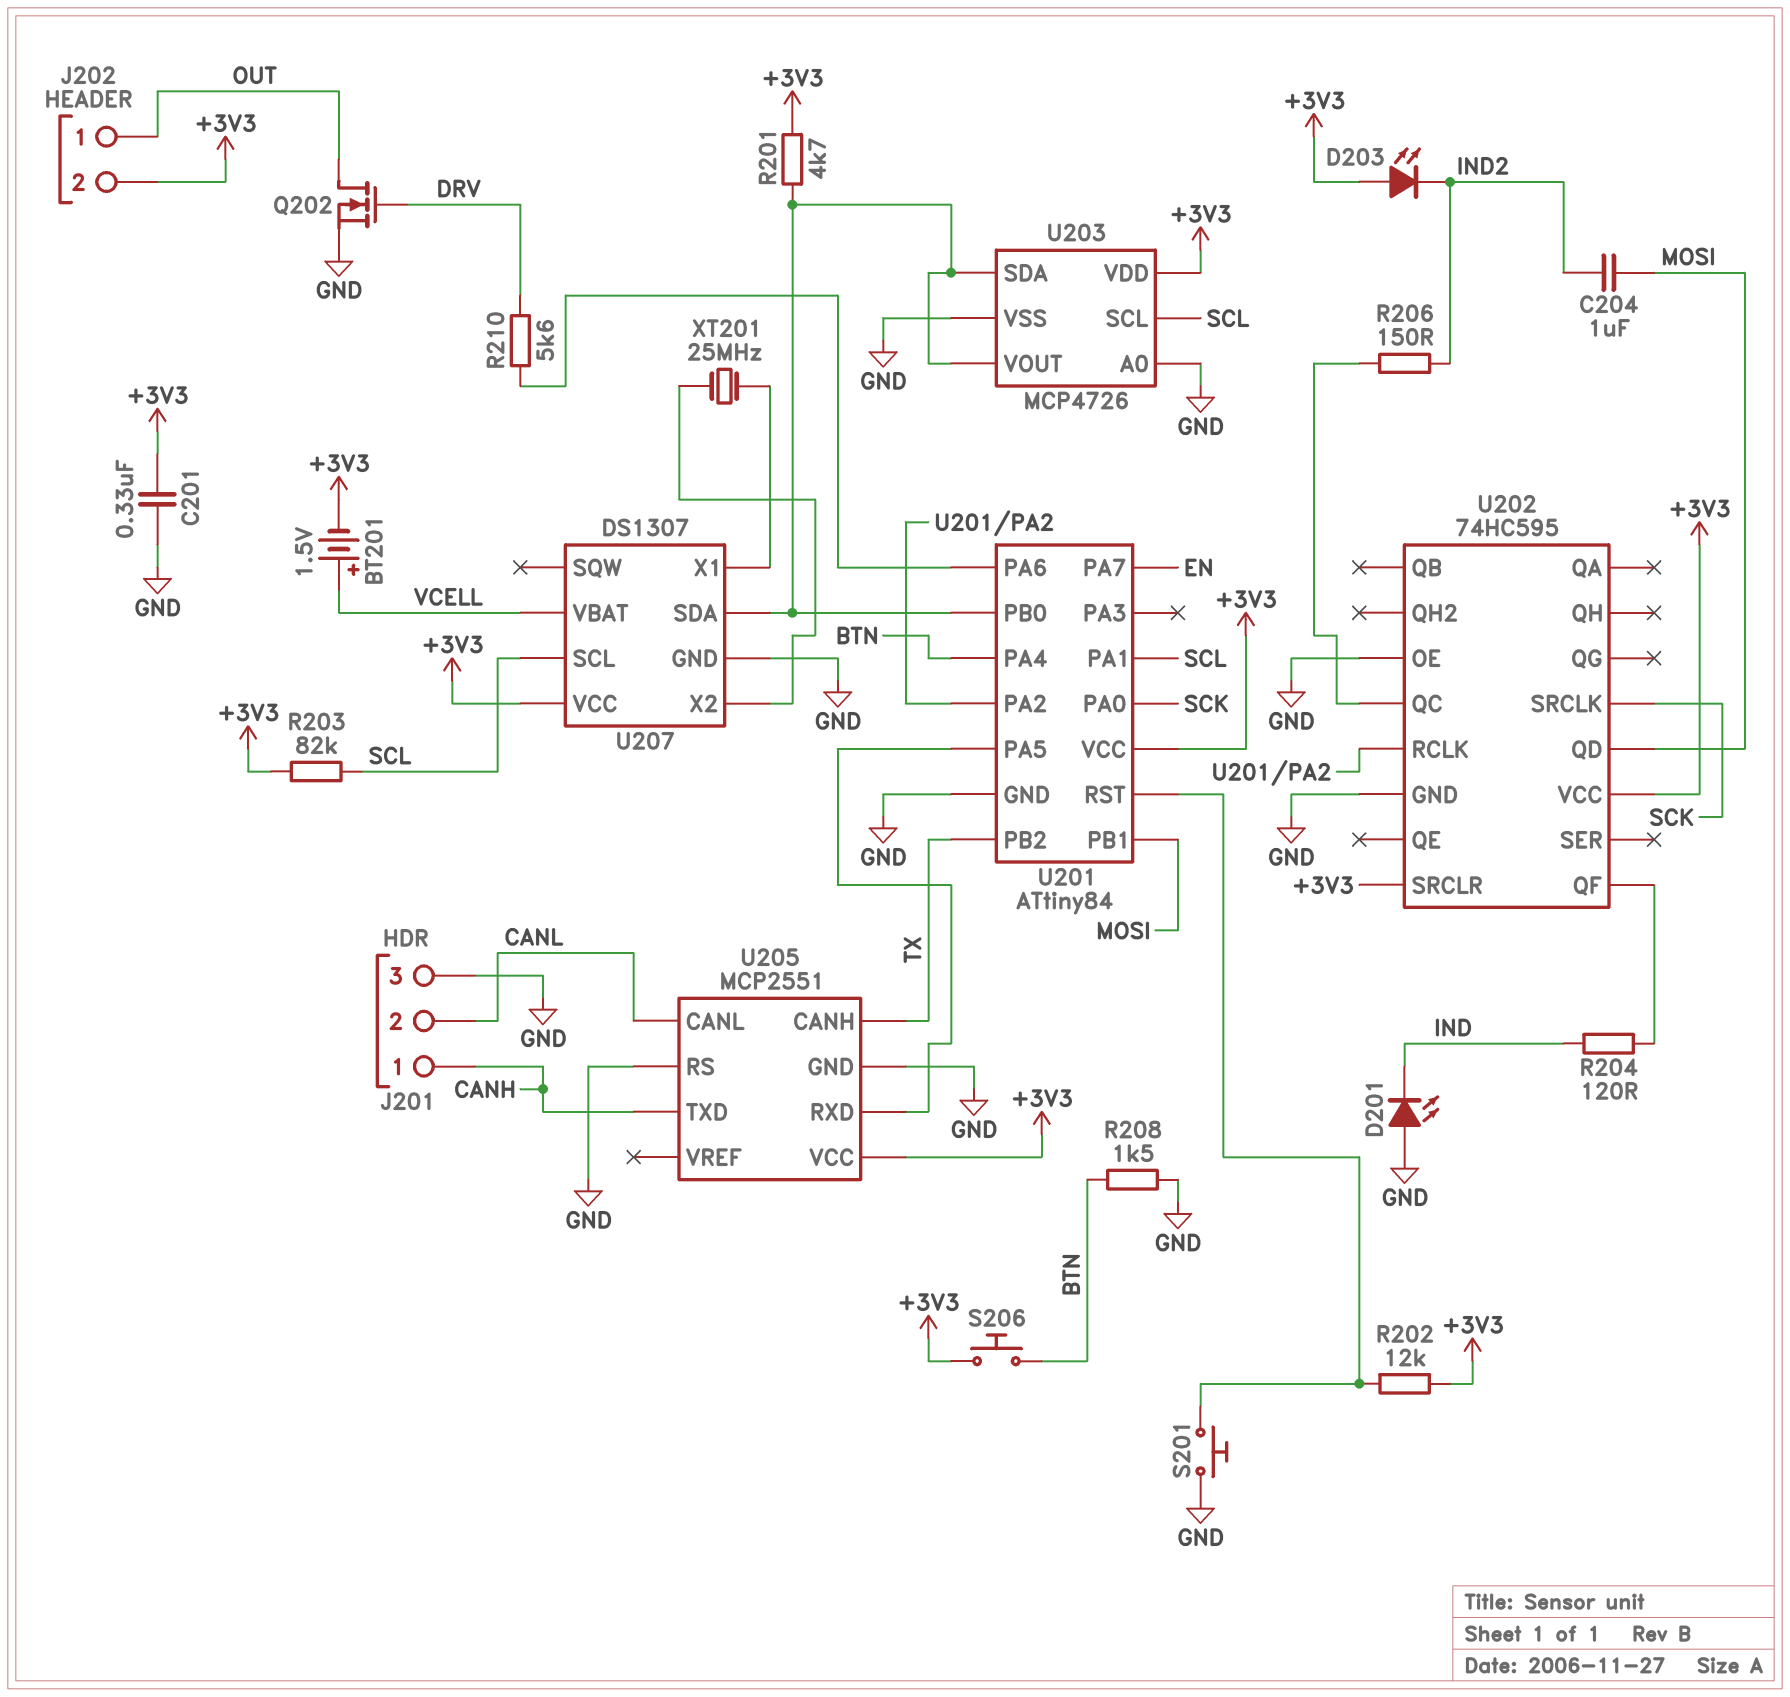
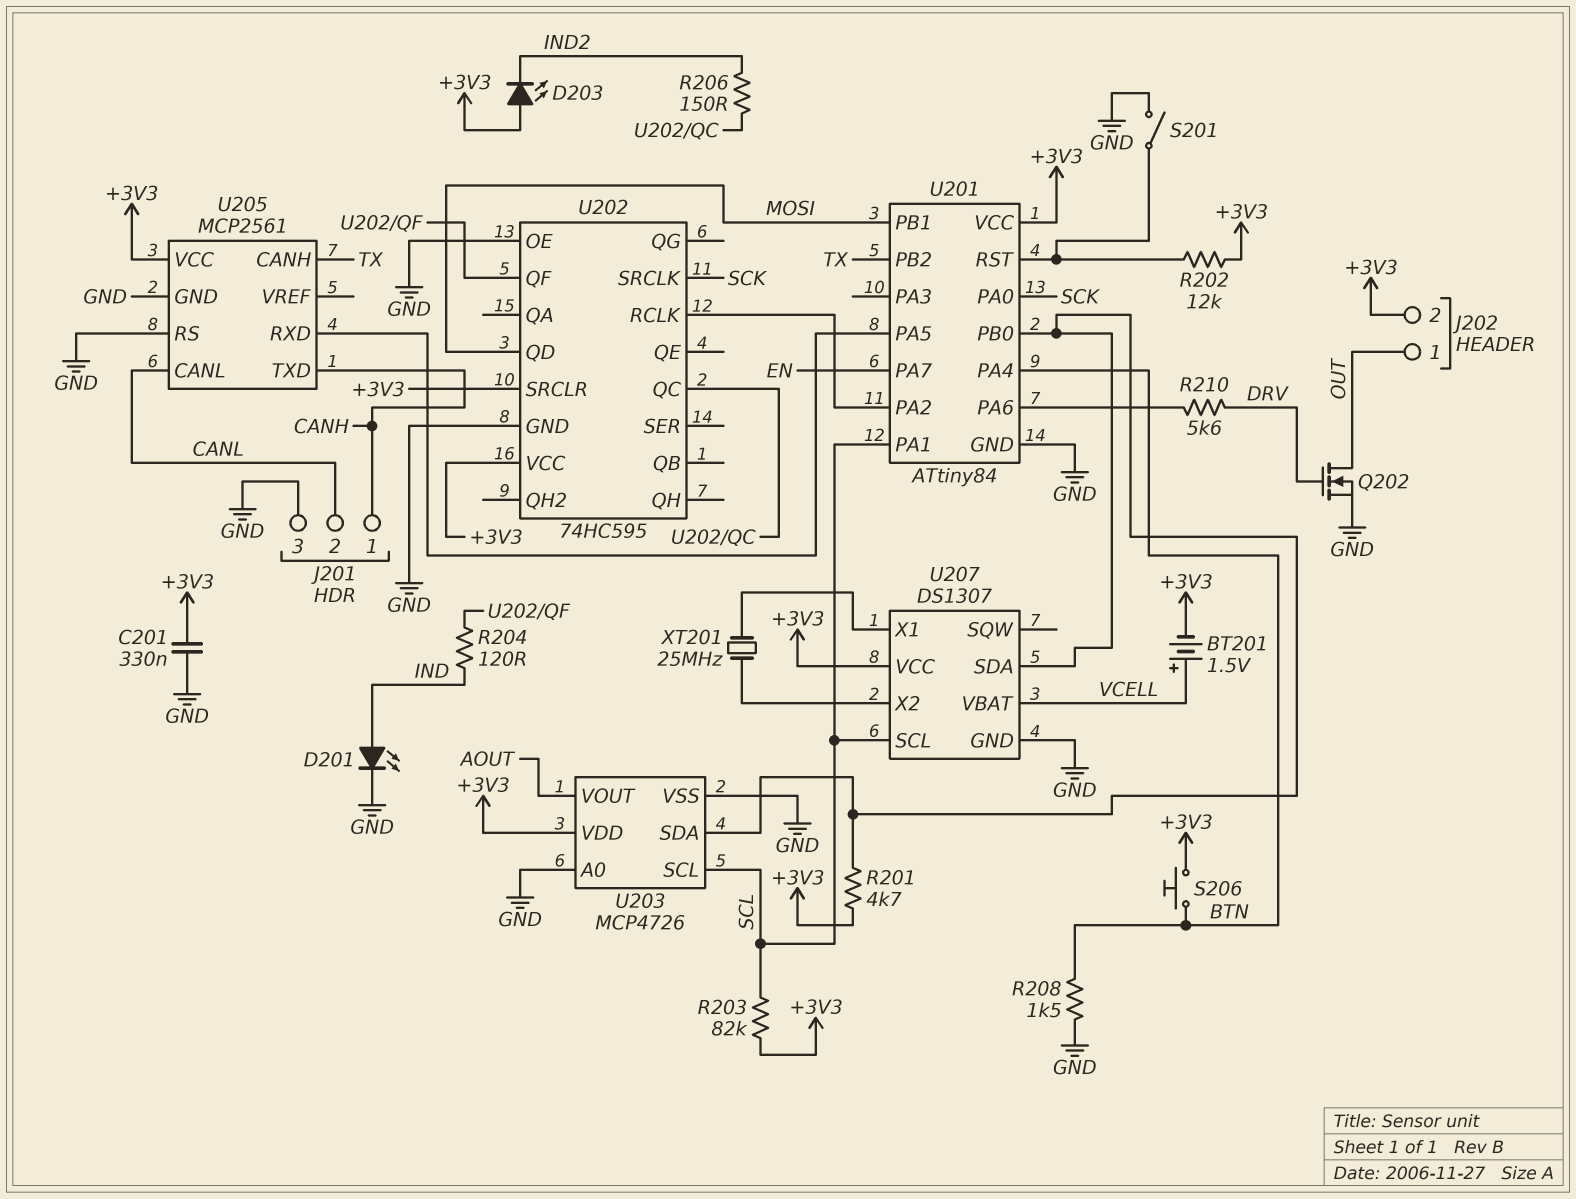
C204: 1uF (IND2, MOSI) -> none
D201: LED (A GND, K IND) -> LED (A IND, K GND)
S201: button (GND, U201/RST) -> switch (GND, U201/RST)
U203 pin VOUT: U201/PB0 -> AOUT
U205: MCP2551 -> MCP2561

